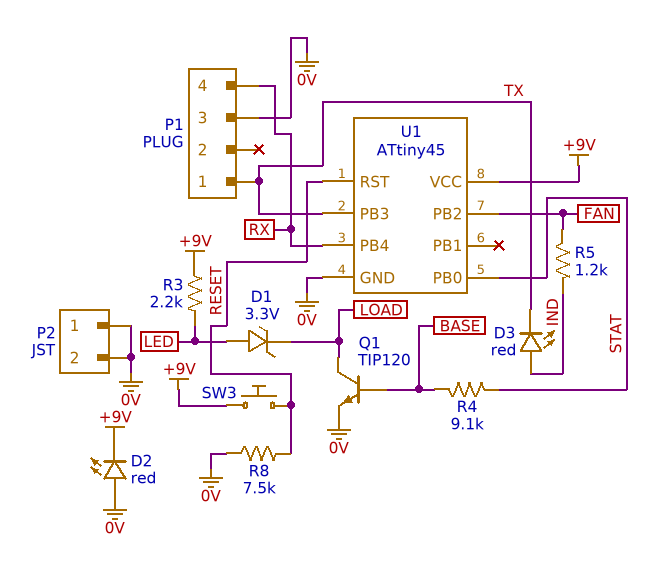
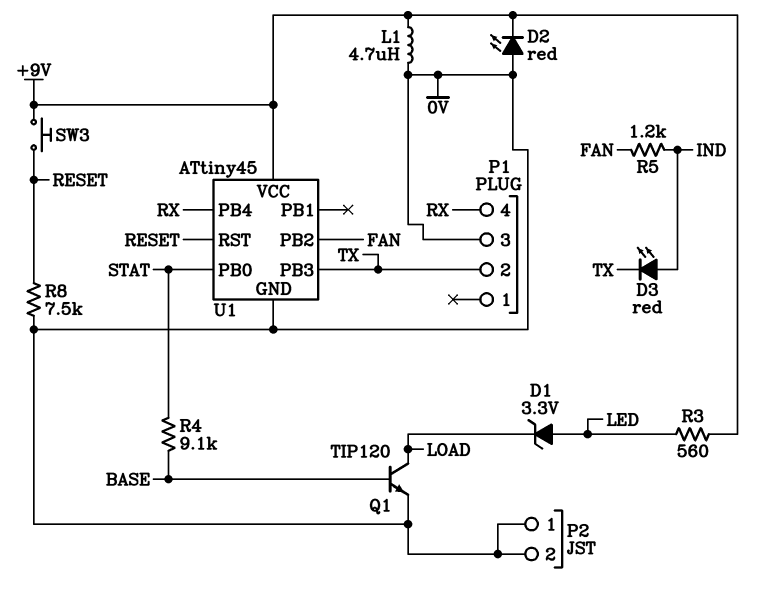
L1: none -> 4.7uH (+9V, 0V)
P1 pin 1: TX -> none
P1 pin 2: none -> TX
R3: 2.2k (+9V, LED) -> 560 (+9V, LED)

